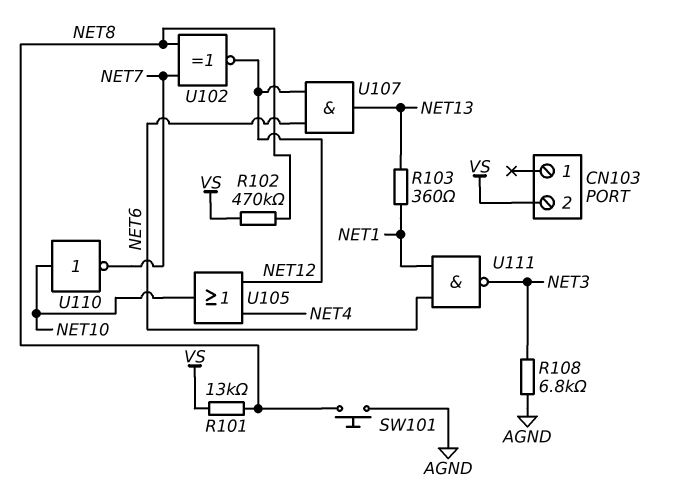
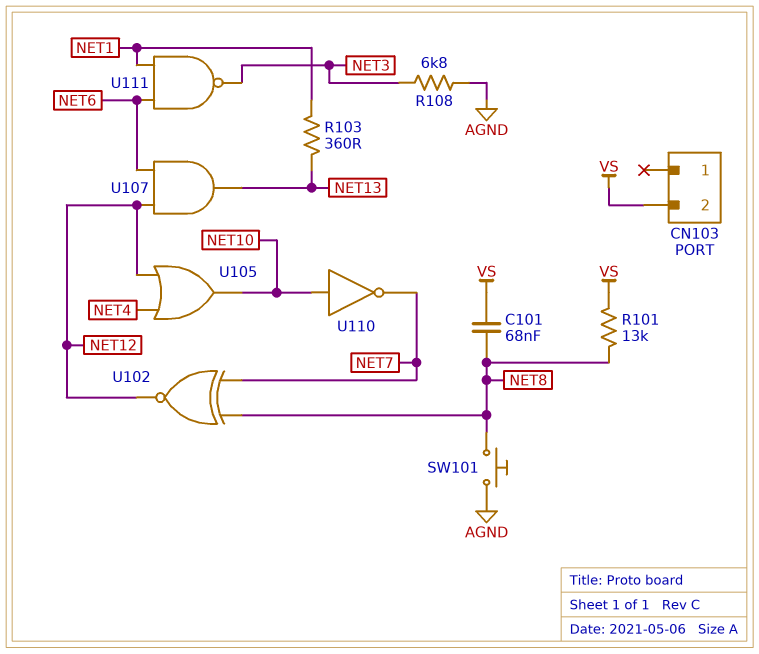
C101: none -> 68nF (NET8, VS)
R102: 470k (NET8, VS) -> none

